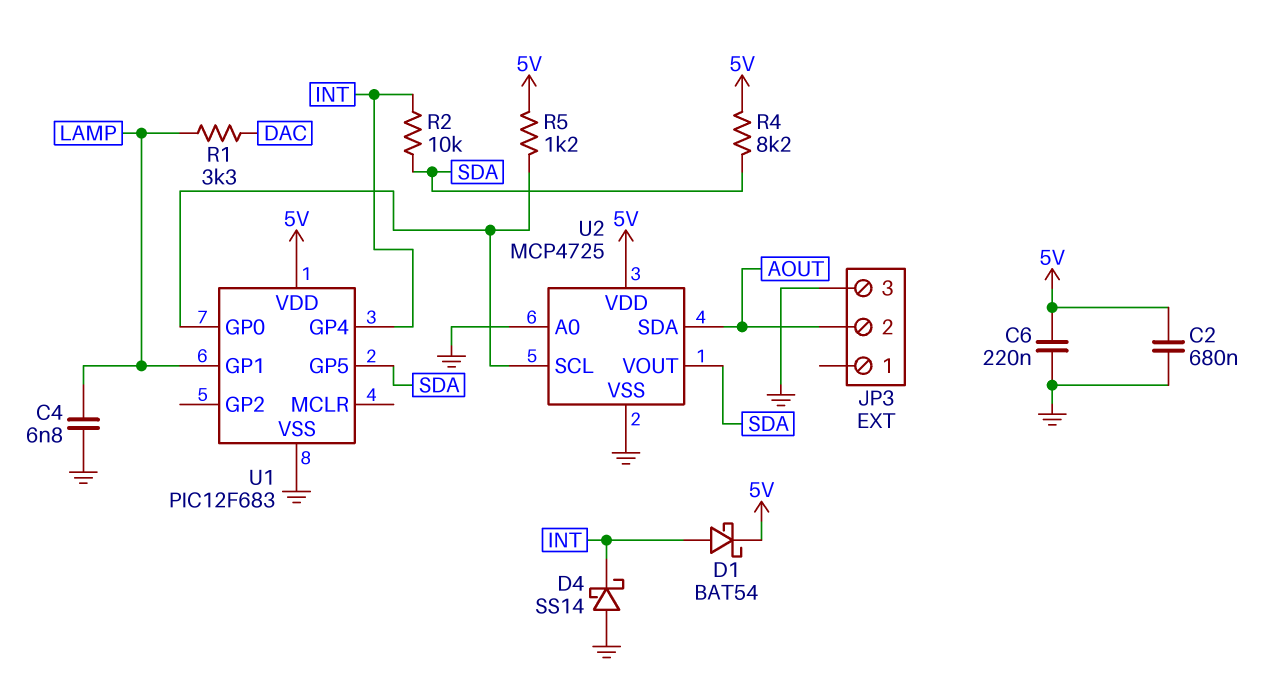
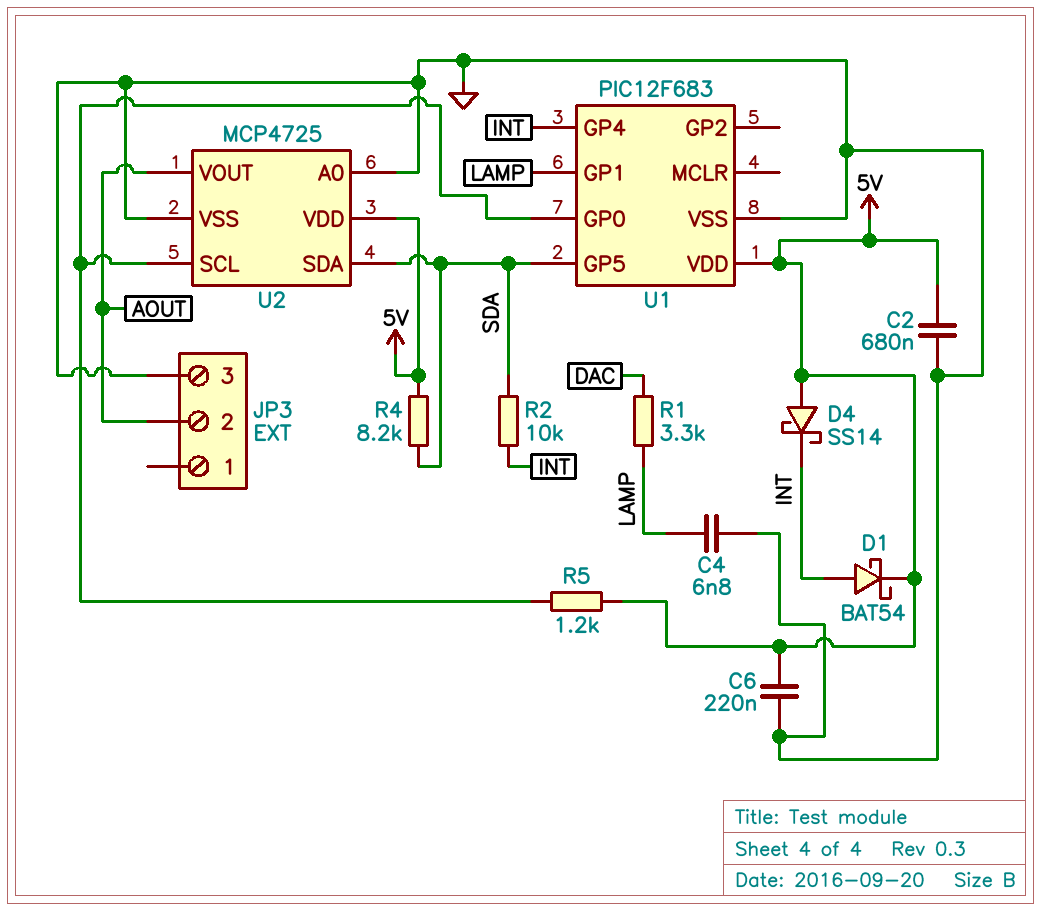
D4: schottky SS14 (A GND, K INT) -> schottky SS14 (A 5V, K INT)
U2 pin SDA: AOUT -> SDA
U2 pin VOUT: SDA -> AOUT

